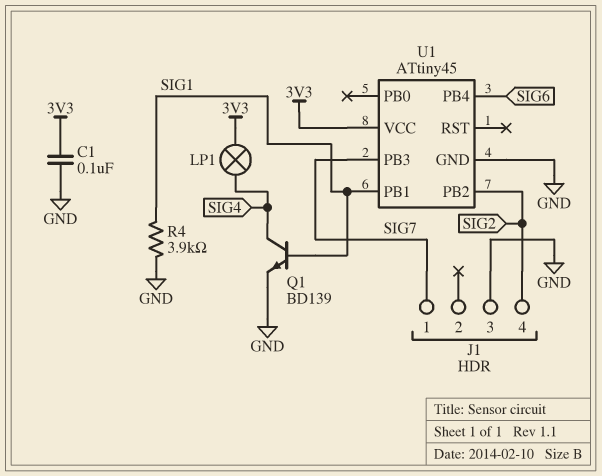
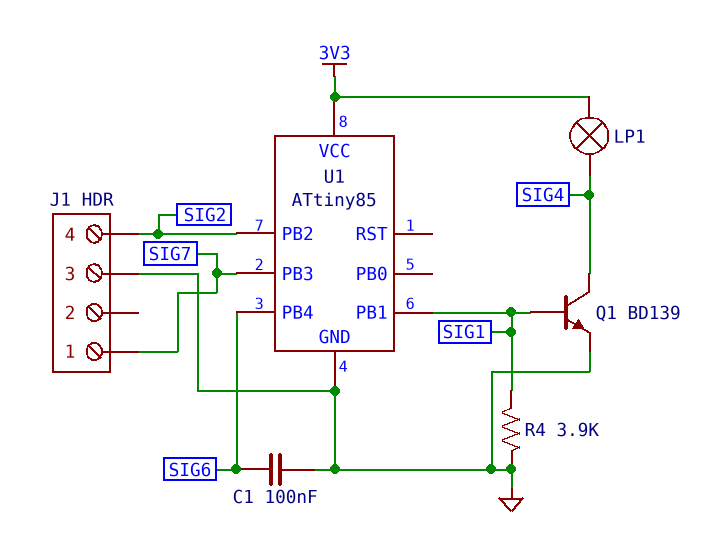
C1: 100nF (3V3, GND) -> 100nF (GND, SIG6)
U1: ATtiny45 -> ATtiny85

